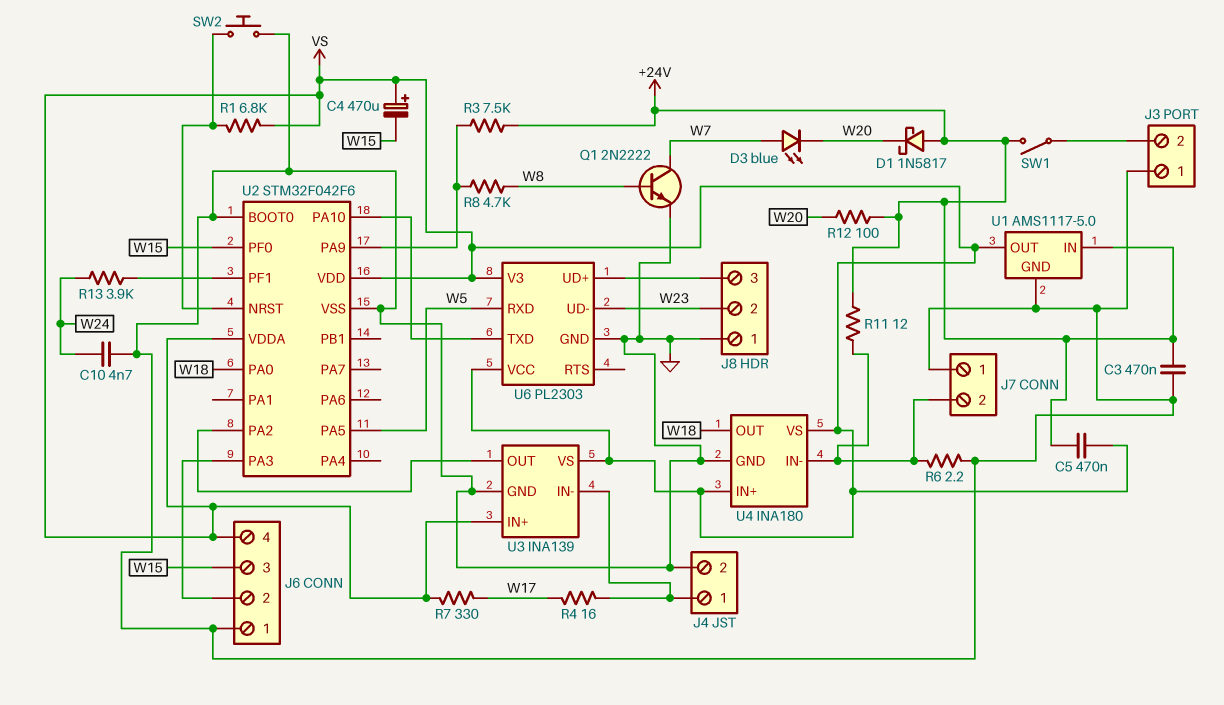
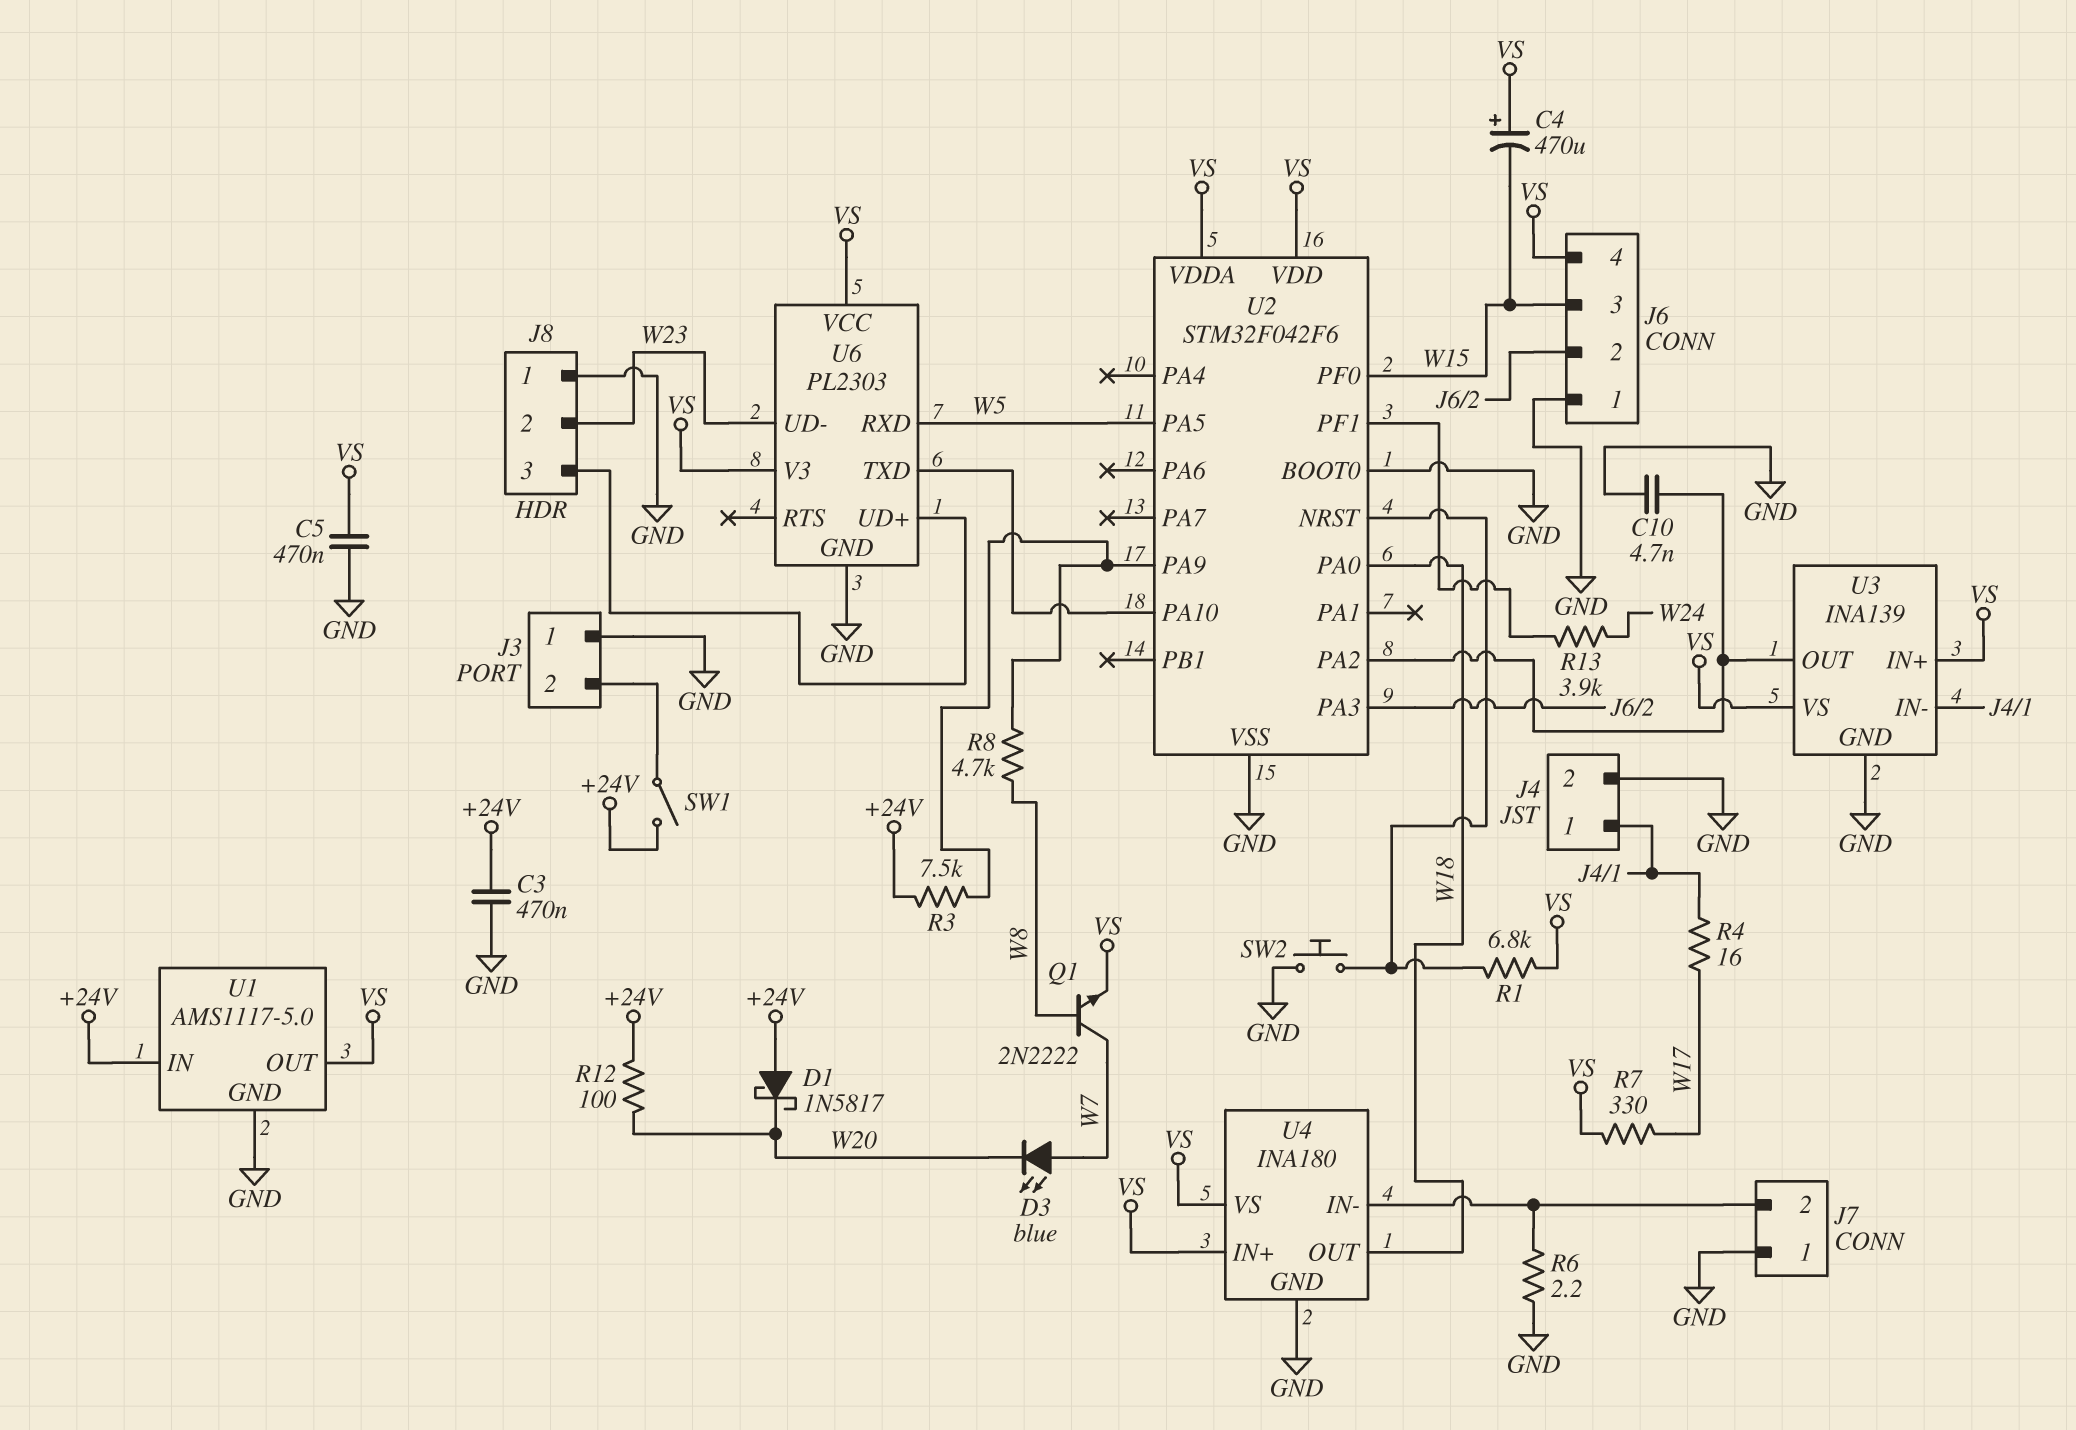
C5: 470nF (+24V, VS) -> 470nF (GND, VS)
C10: 4.7nF (GND, W24) -> 4.7nF (GND, U2/PA2)
Q1: NPN 2N2222 (B W8, C W7, E GND) -> NPN 2N2222 (B W8, C W7, E VS)
R11: 12 (+24V, J7/2) -> none

